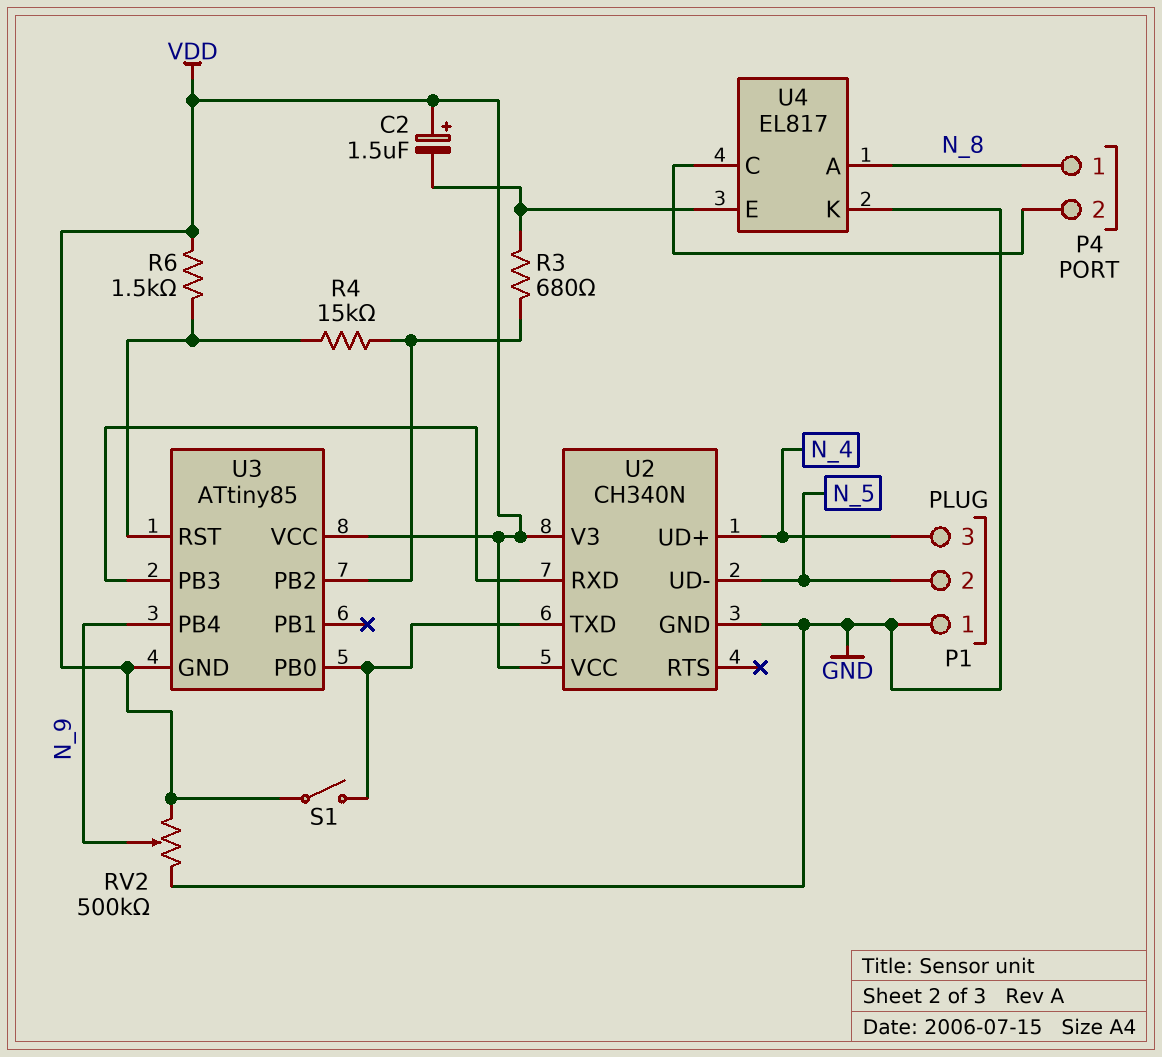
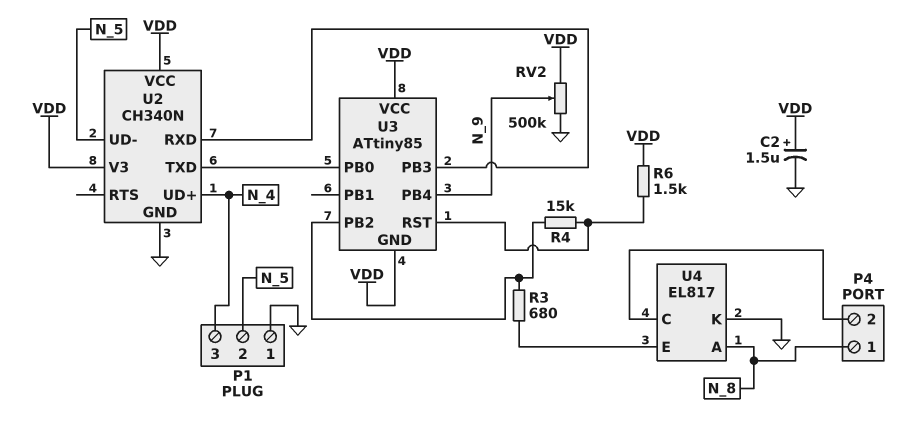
C2: 1.5uF (plus VDD, minus U4/E) -> 1.5uF (plus VDD, minus GND)
S1: switch (U2/TXD, VDD) -> none

